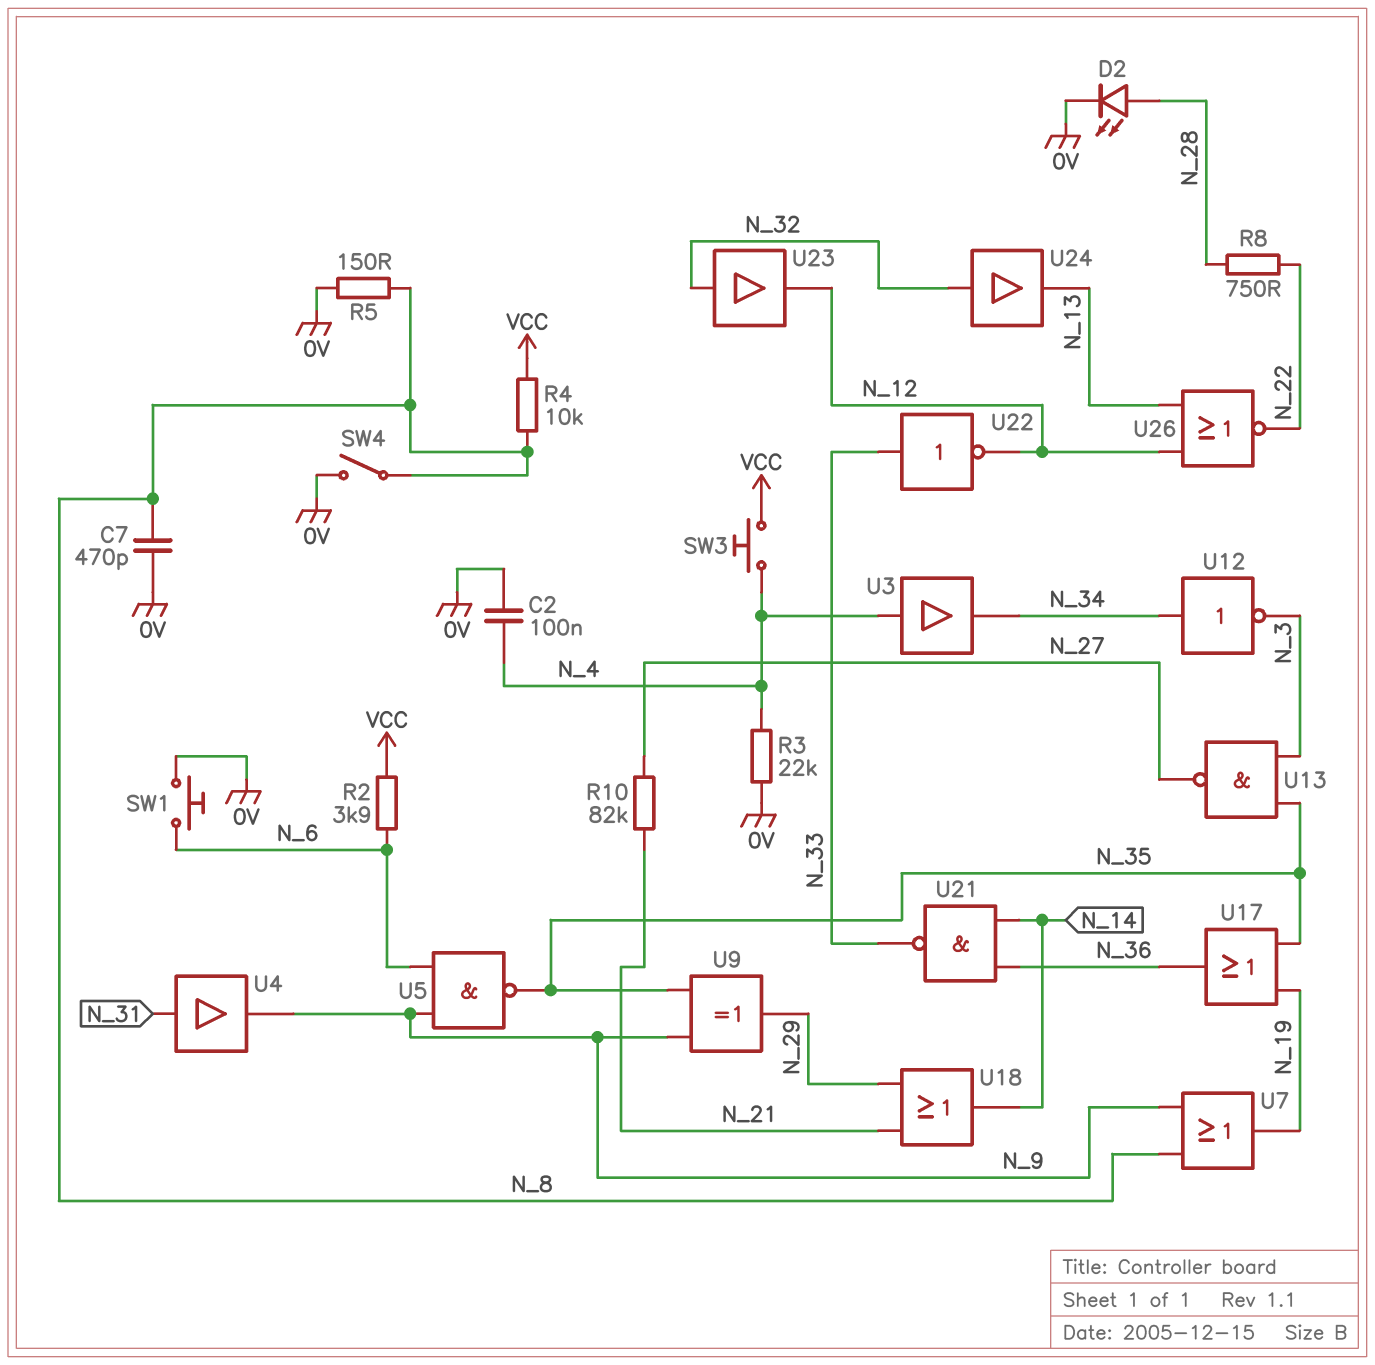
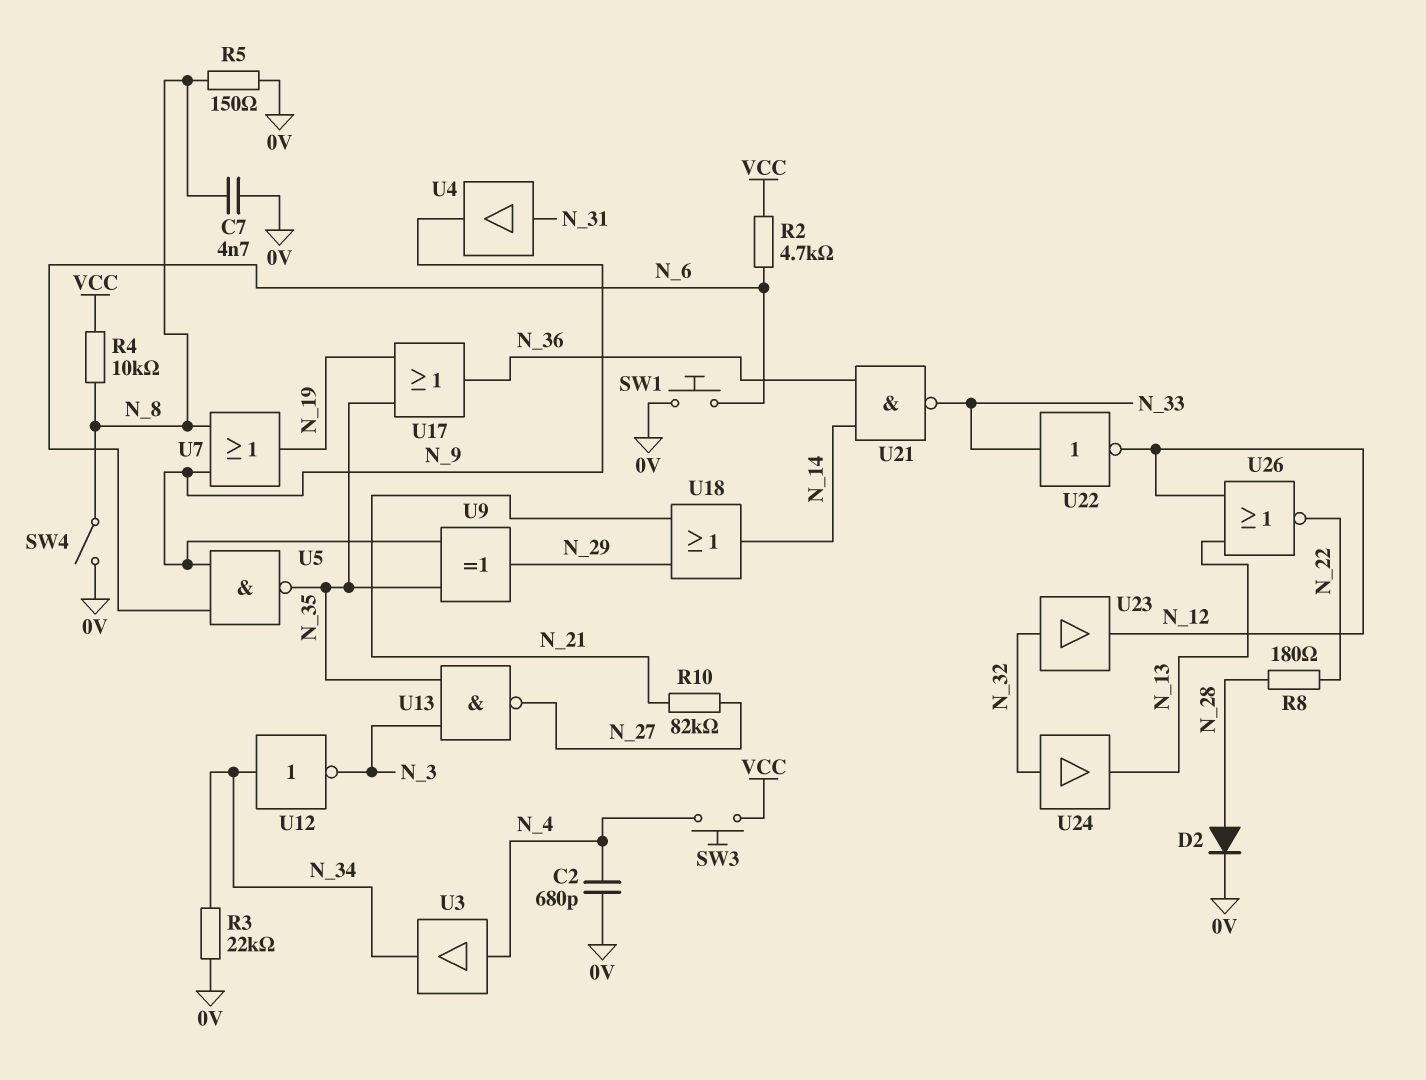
C2: 100nF (0V, N_4) -> 680pF (0V, N_4)
C7: 470pF (0V, N_8) -> 4.7nF (0V, N_8)
D2: LED (A N_28, K 0V) -> diode (A N_28, K 0V)
R2: 3.9k (N_6, VCC) -> 4.7k (N_6, VCC)
R3: 22k (0V, N_4) -> 22k (0V, N_34)
R8: 750 (N_22, N_28) -> 180 (N_22, N_28)

